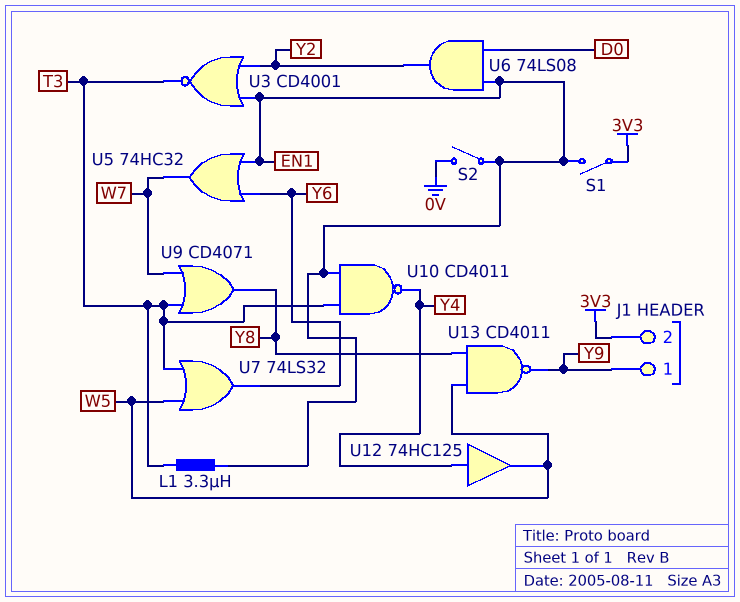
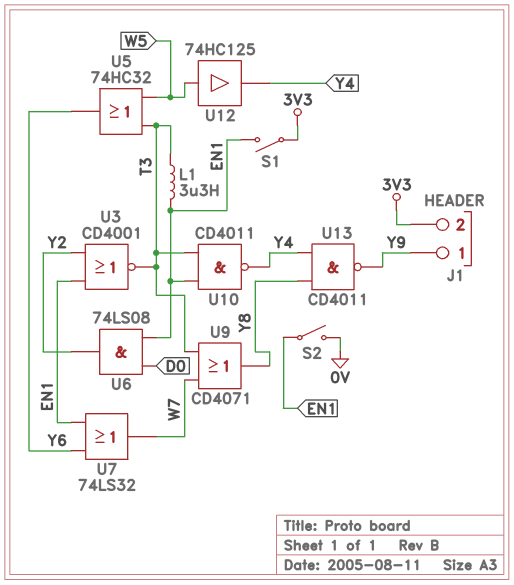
U5: OR 74HC32 (in EN1, in Y6, out W7) -> OR 74HC32 (in T3, in W5, out Y6)
U7: OR 74LS32 (in T3, in W5, out Y6) -> OR 74LS32 (in EN1, in Y6, out W7)
U12: buffer 74HC125 (in Y4, out W5) -> buffer 74HC125 (in W5, out Y4)
U13: NAND CD4011 (in W5, in Y8, out Y9) -> NAND CD4011 (in Y4, in Y8, out Y9)

